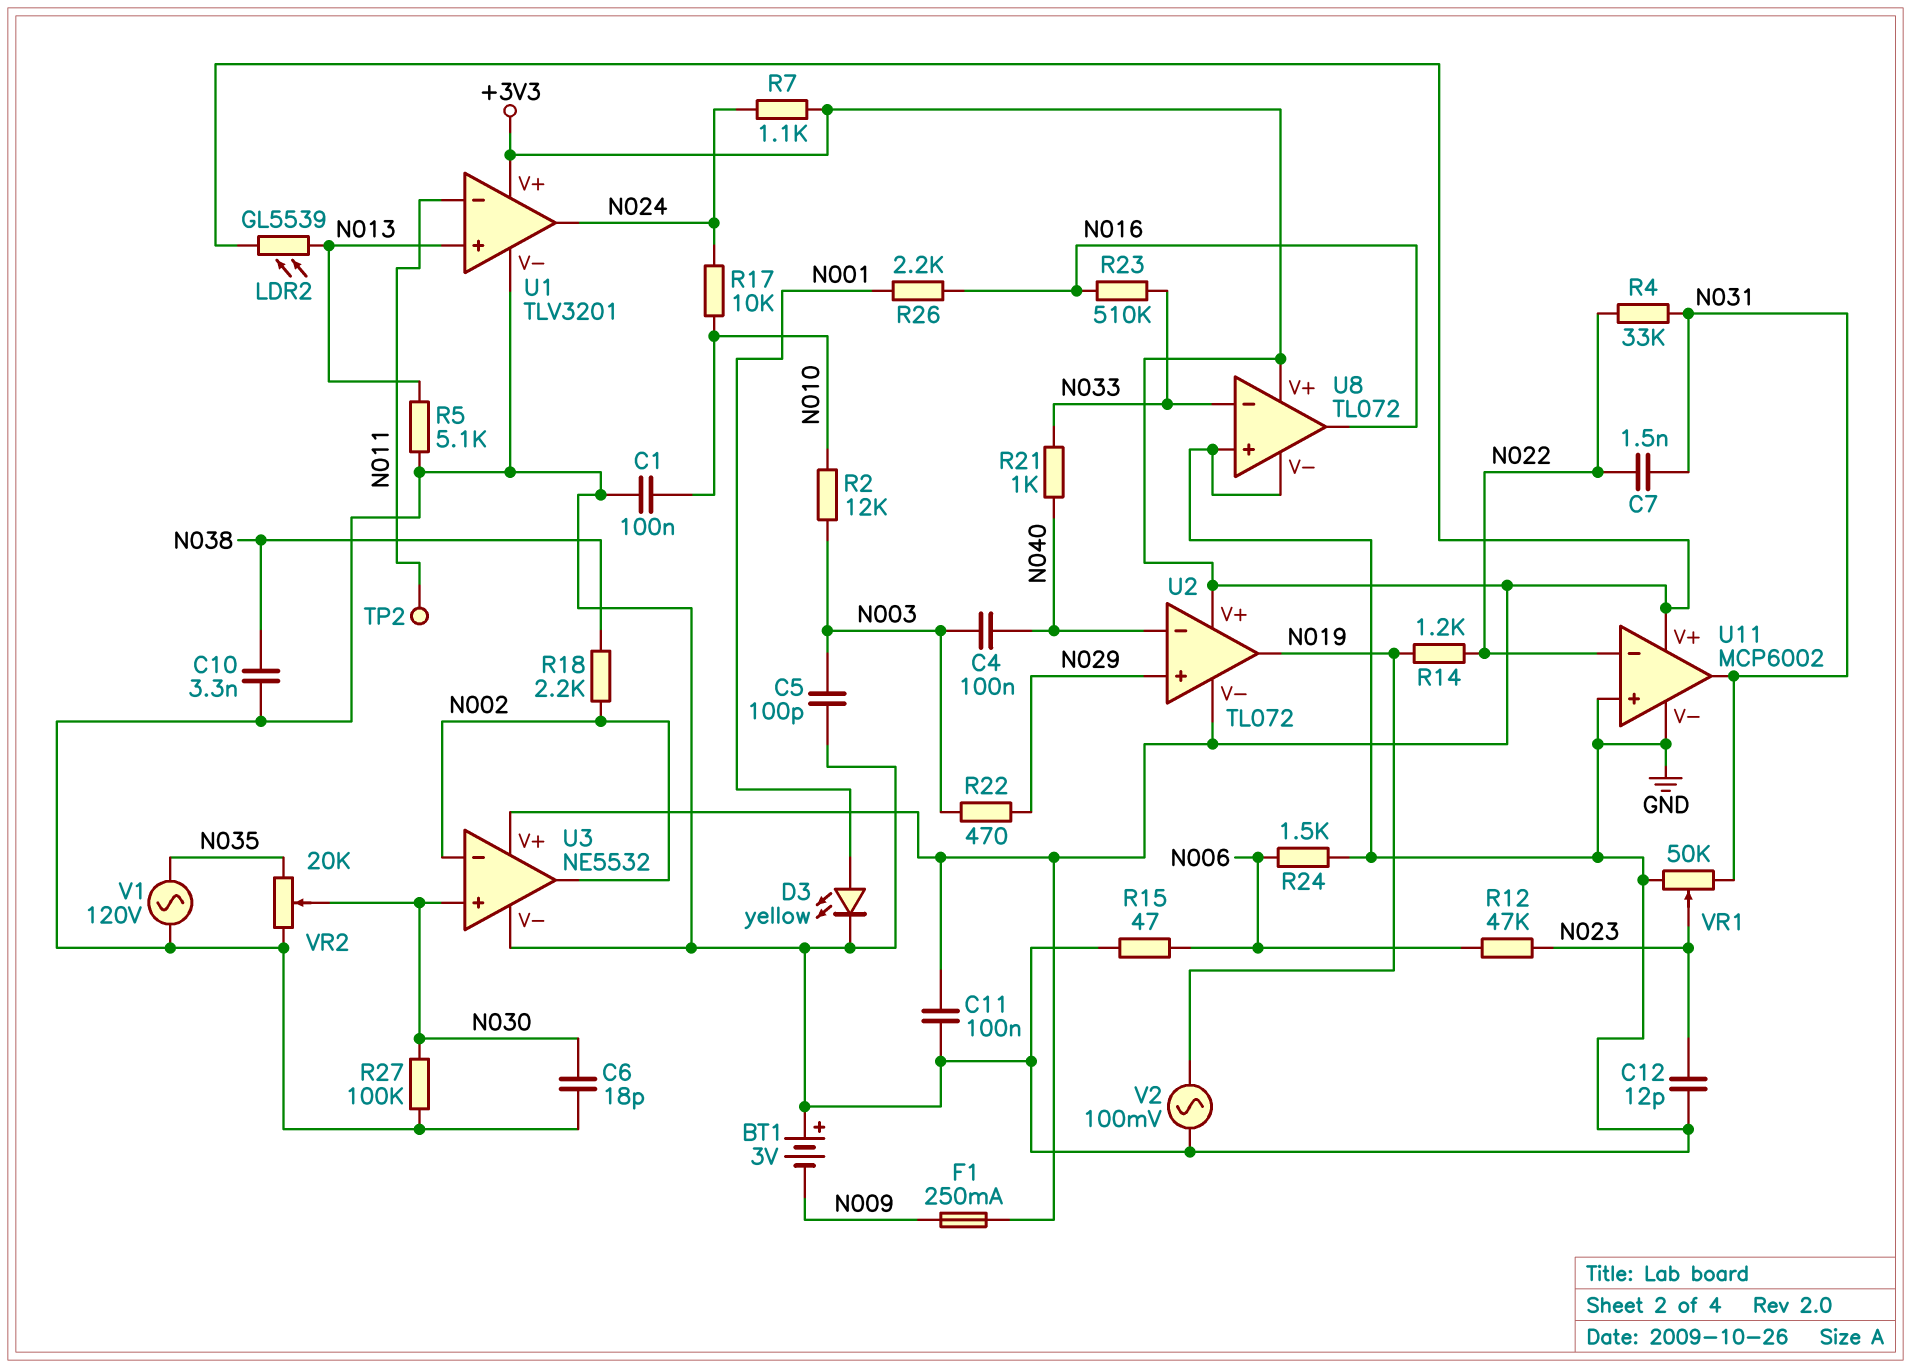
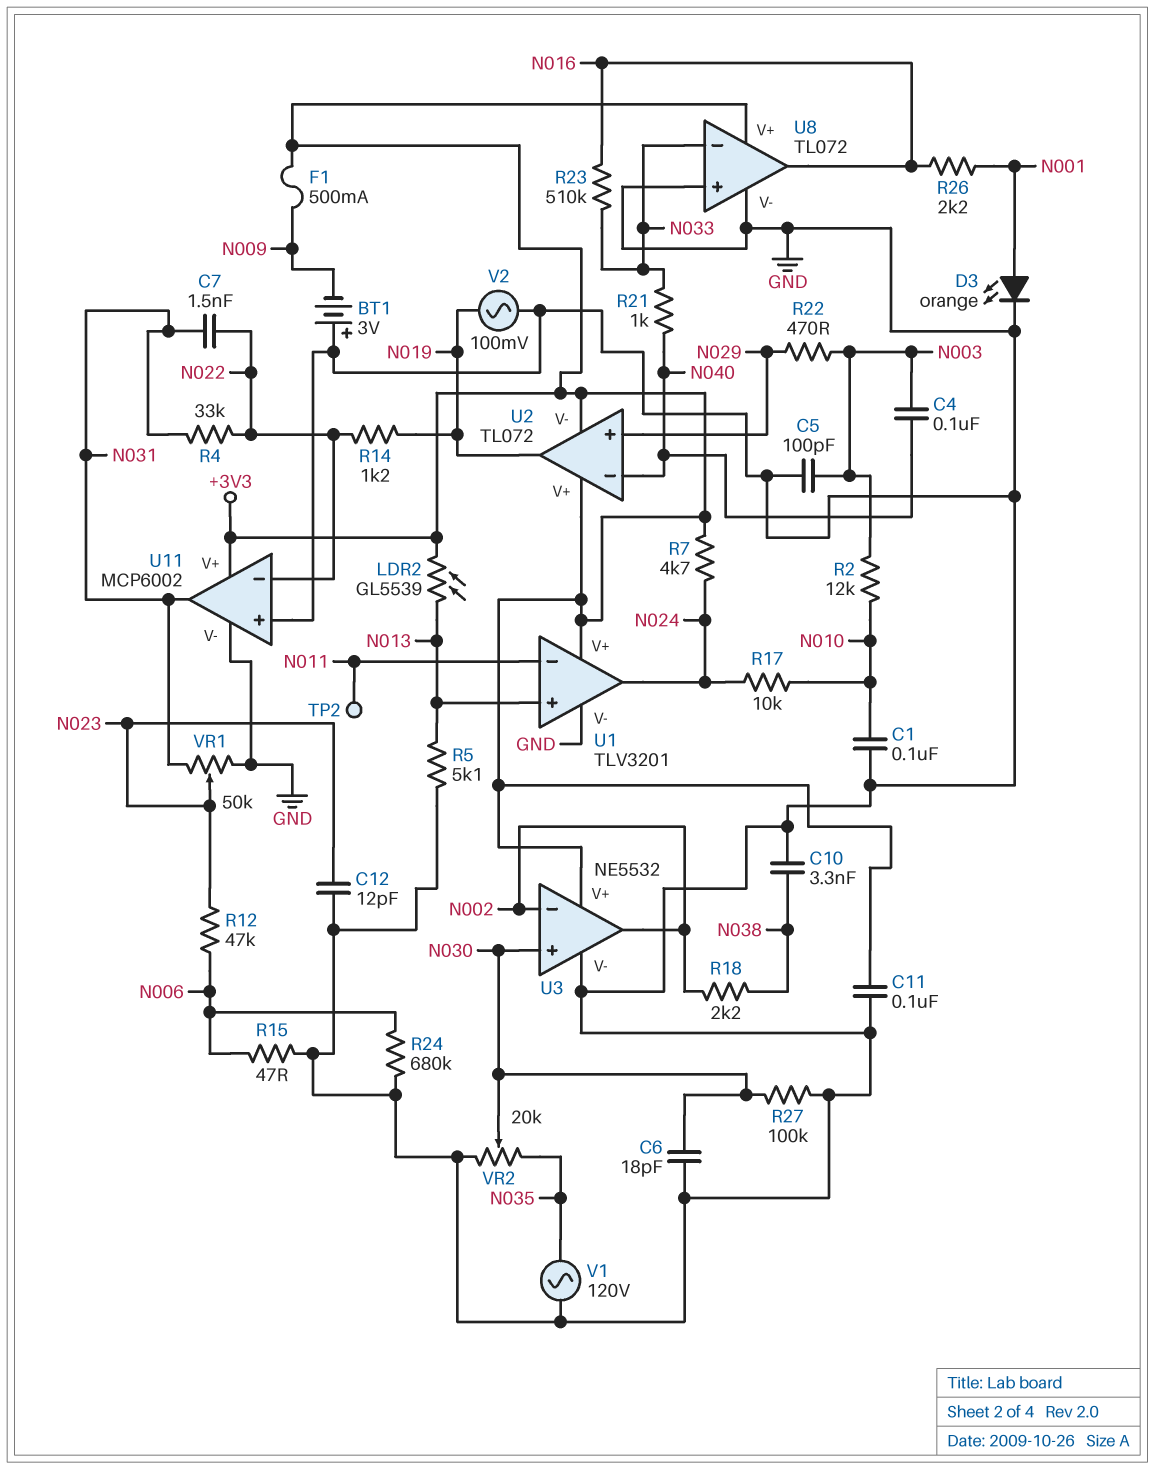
D3: LED yellow (A N001, K GND) -> LED orange (A N001, K GND)
F1: 250mA (+3V3, N009) -> 500mA (+3V3, N009)
R7: 1.1k (+3V3, N024) -> 4.7k (+3V3, N024)
R24: 1.5k (GND, N006) -> 680k (GND, N006)

